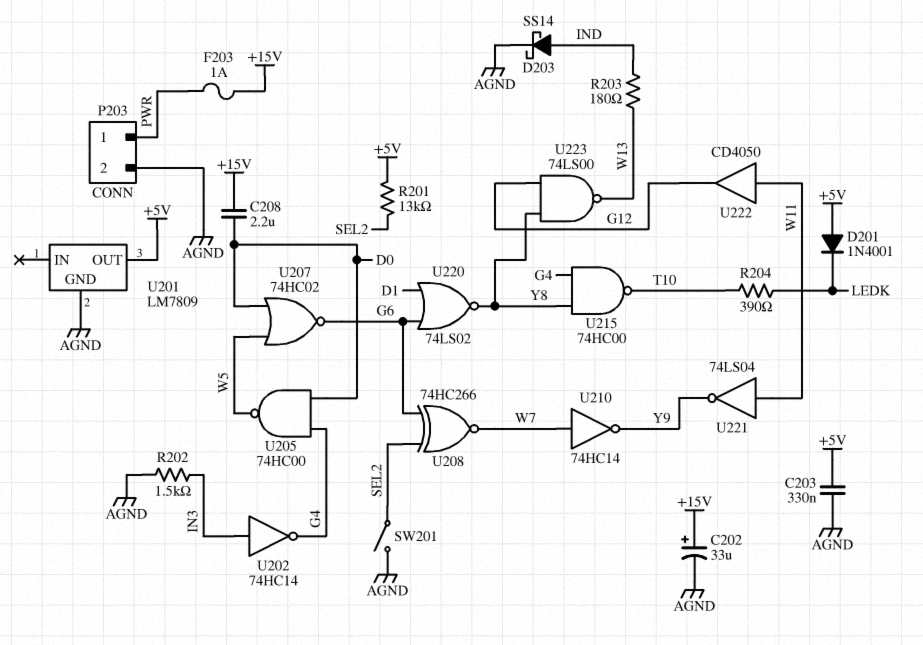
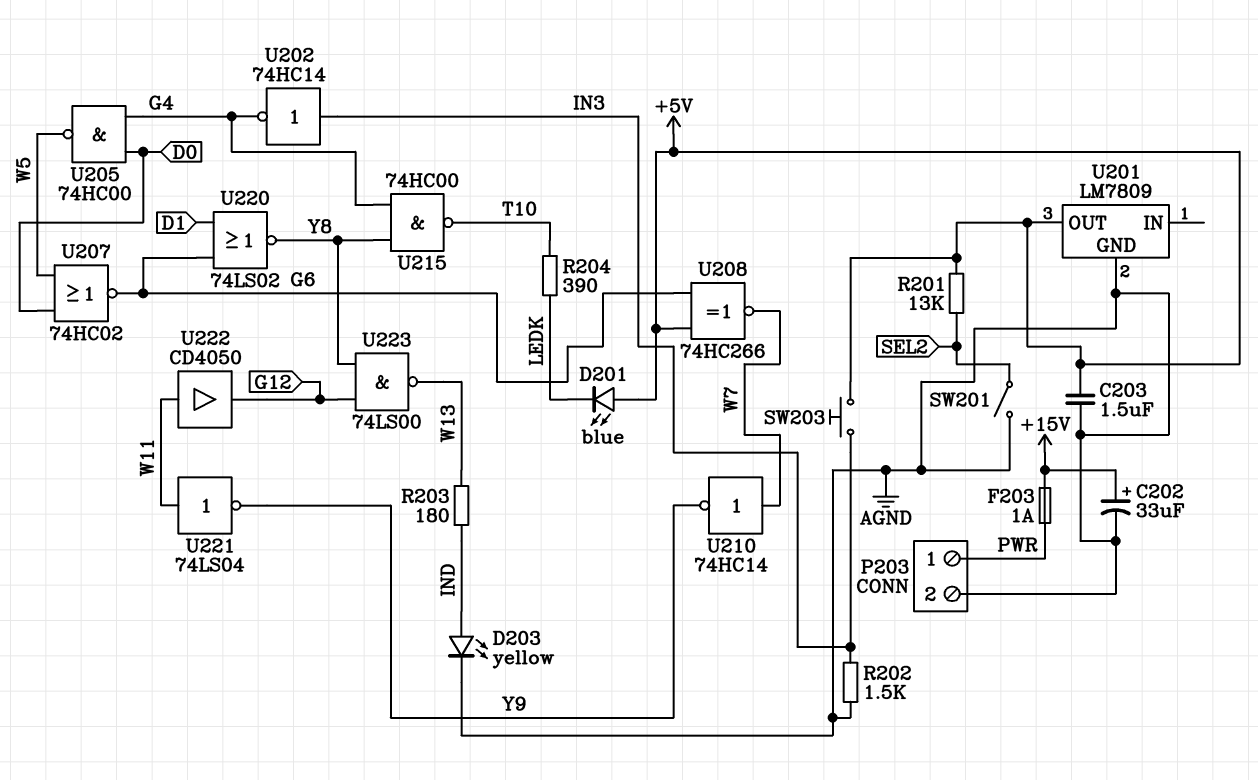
C203: 330nF (+5V, AGND) -> 1.5uF (+5V, AGND)
C208: 2.2uF (+15V, D0) -> none
D201: diode 1N4001 (A +5V, K LEDK) -> LED blue (A +5V, K LEDK)
D203: schottky SS14 (A IND, K AGND) -> LED yellow (A IND, K AGND)
SW203: none -> button (+5V, IN3)
U208: XNOR 74HC266 (in G6, in SEL2, out W7) -> XNOR 74HC266 (in +5V, in G6, out W7)

